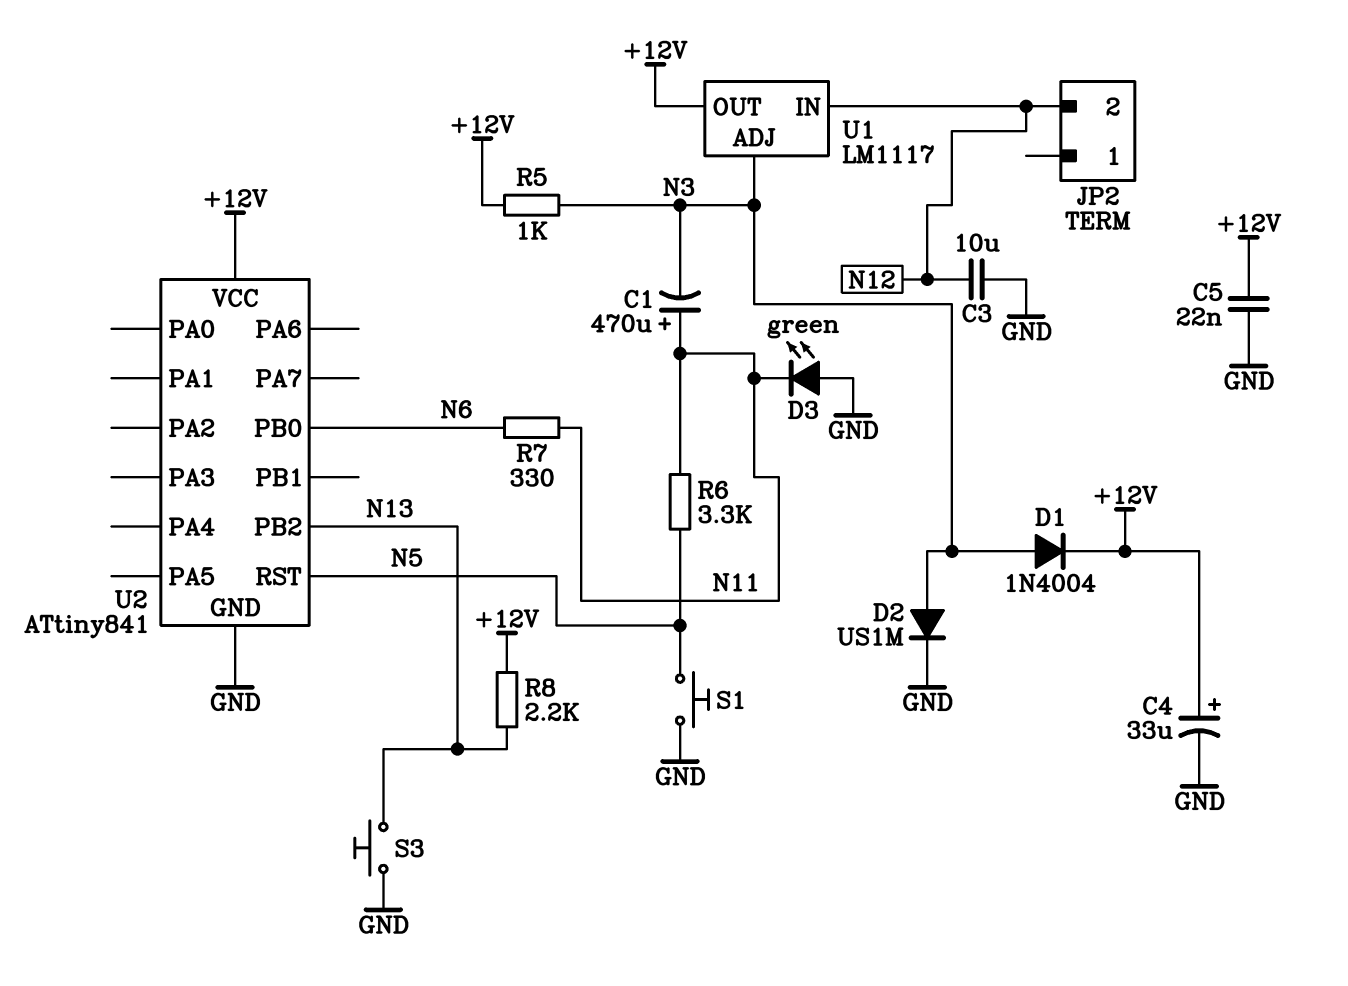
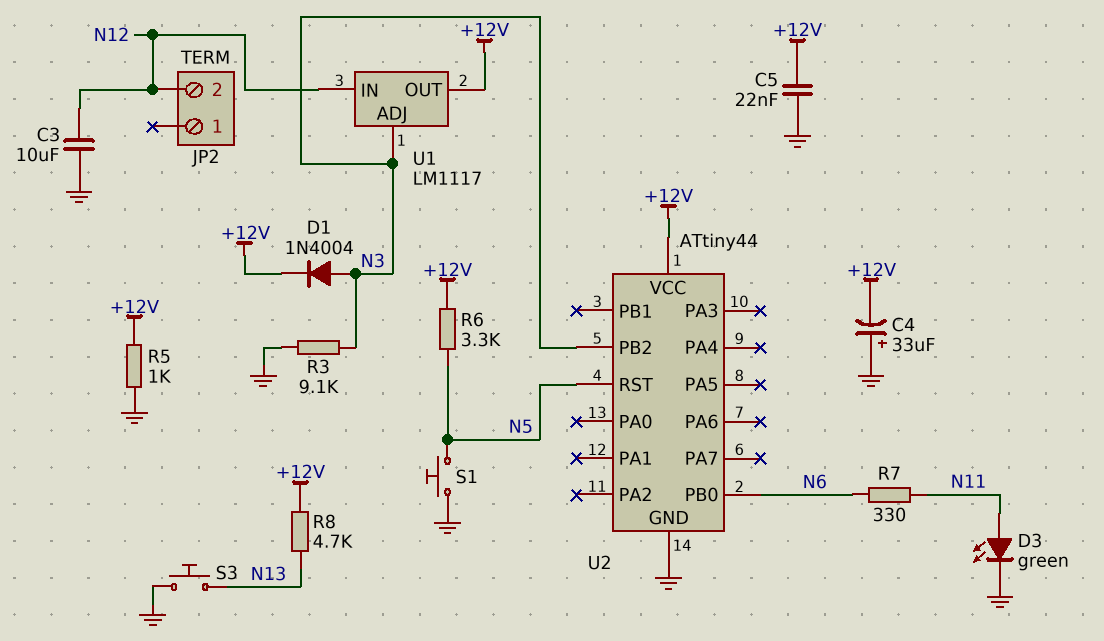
C1: 470uF (plus N11, minus N3) -> none
C4: 33uF (plus +12V, minus GND) -> 33uF (plus GND, minus +12V)
D2: diode US1M (A N3, K GND) -> none
D3: LED green (A GND, K N11) -> LED green (A N11, K GND)
R3: none -> 9.1k (GND, N3)
R5: 1k (+12V, N3) -> 1k (+12V, GND)
R6: 3.3k (N5, N11) -> 3.3k (+12V, N5)
R8: 2.2k (+12V, N13) -> 4.7k (+12V, N13)
U2: ATtiny841 -> ATtiny44
U2 pin PB2: N13 -> N3

